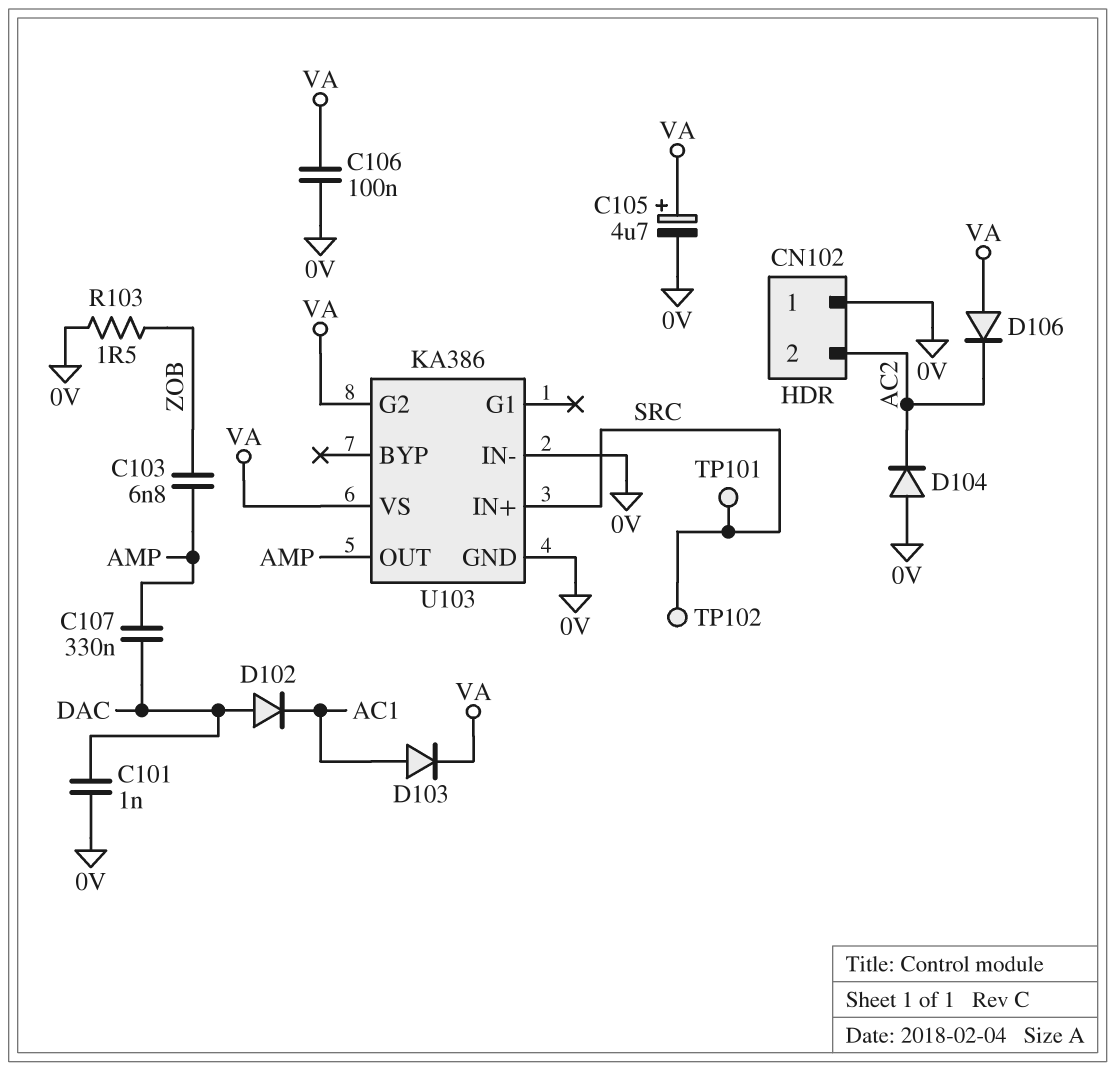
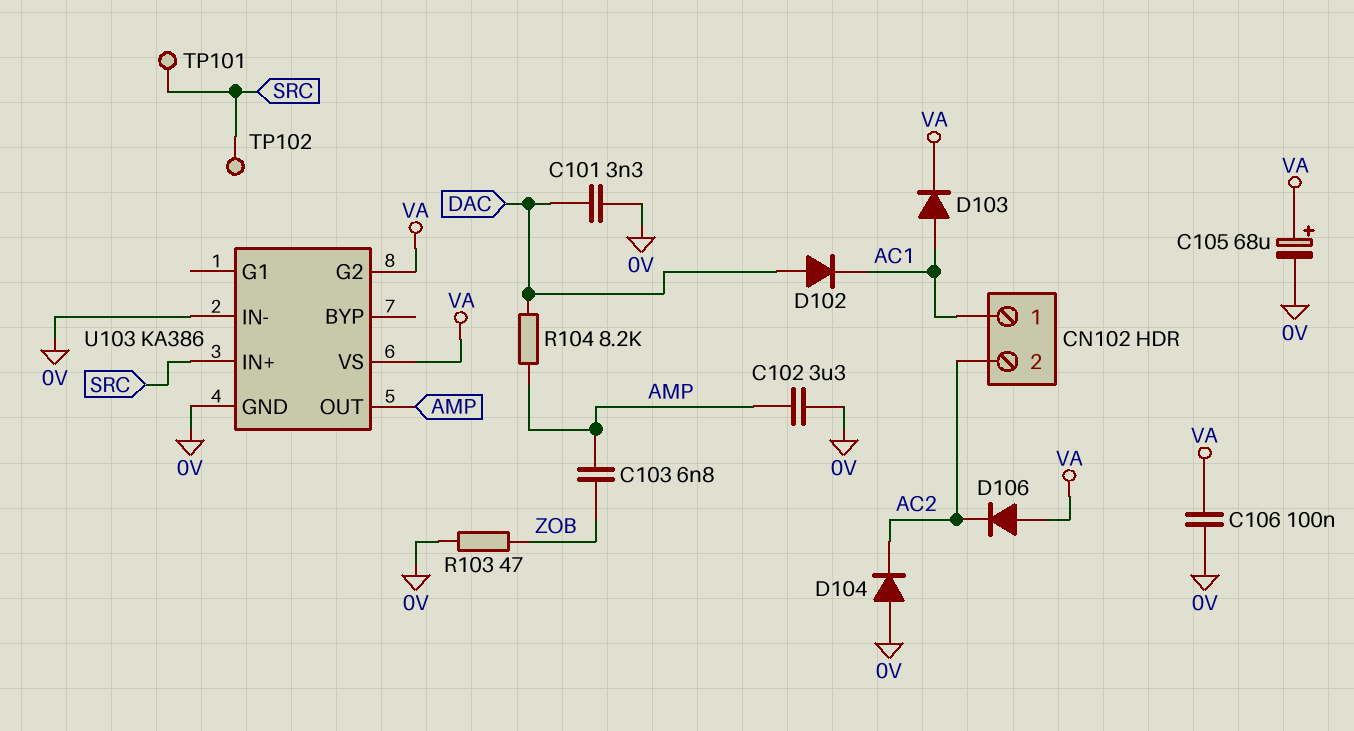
C101: 1nF (0V, DAC) -> 3.3nF (0V, DAC)
C102: none -> 3.3uF (0V, AMP)
C105: 4.7uF (plus VA, minus 0V) -> 68uF (plus VA, minus 0V)
C107: 330nF (AMP, DAC) -> none
CN102 pin 1: 0V -> AC1
R103: 1.5 (0V, ZOB) -> 47 (0V, ZOB)
R104: none -> 8.2k (AMP, DAC)

